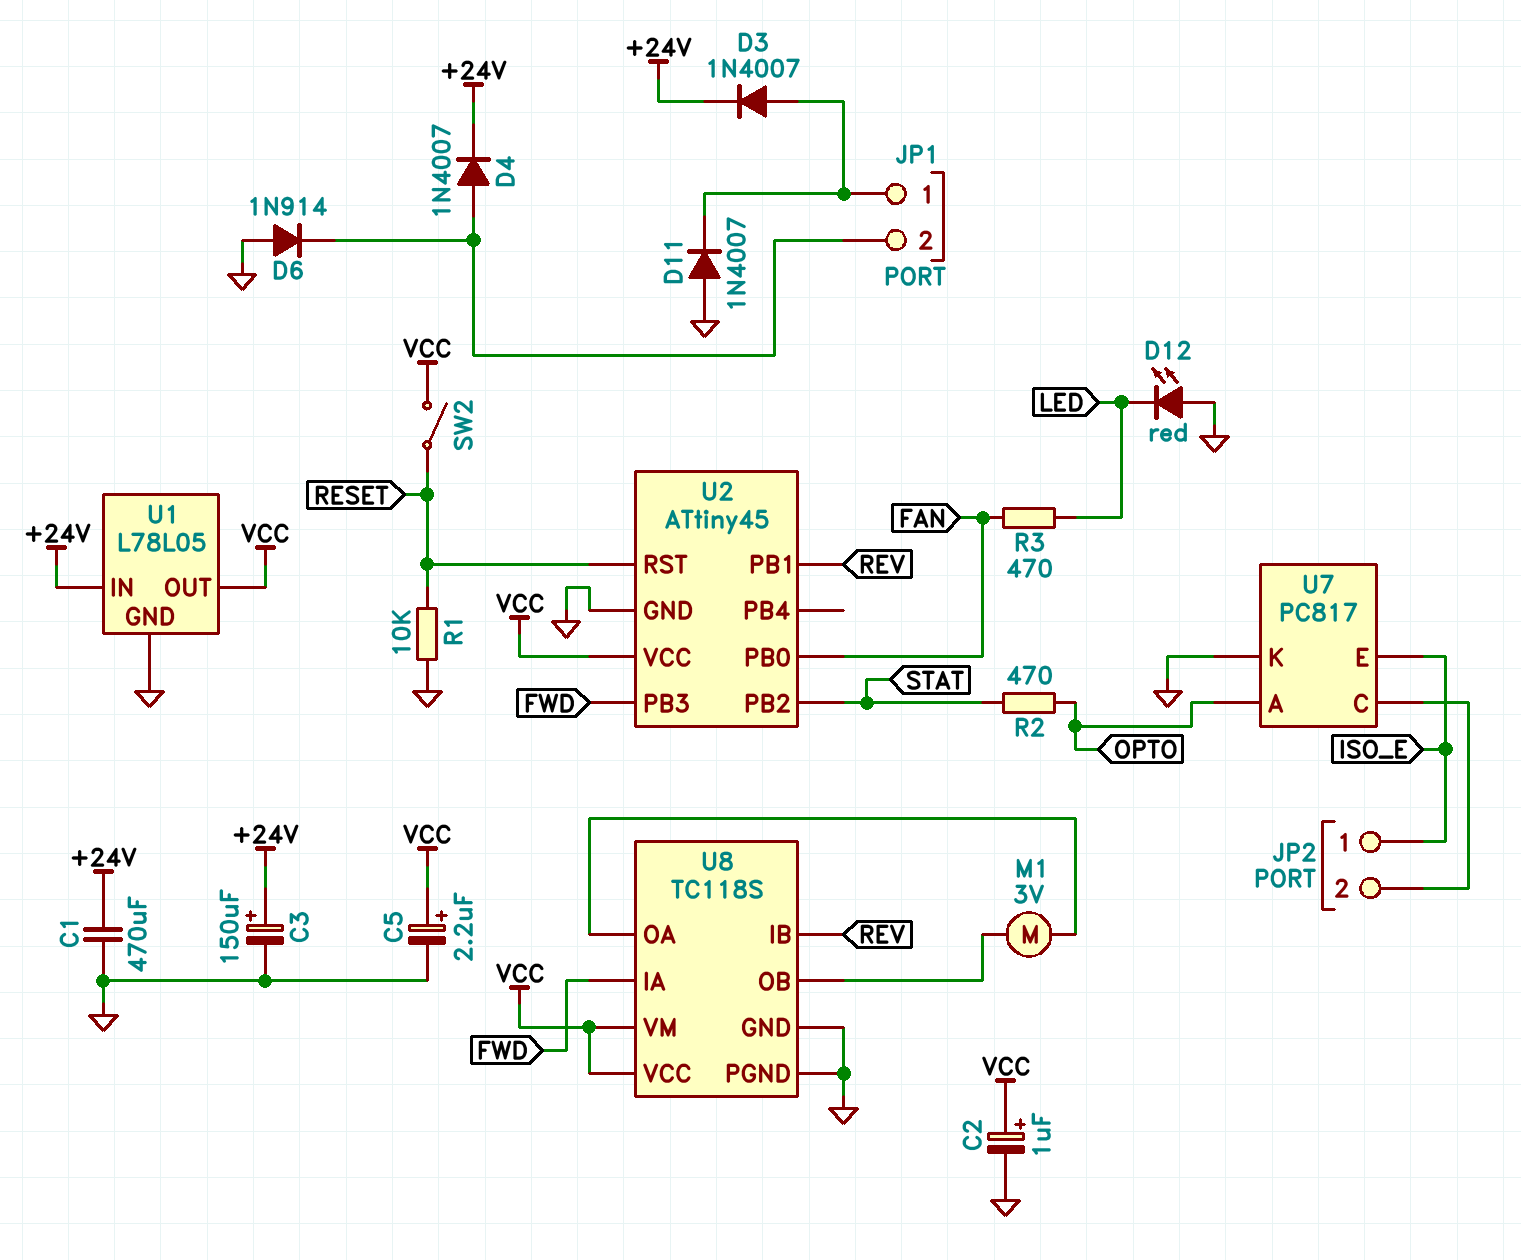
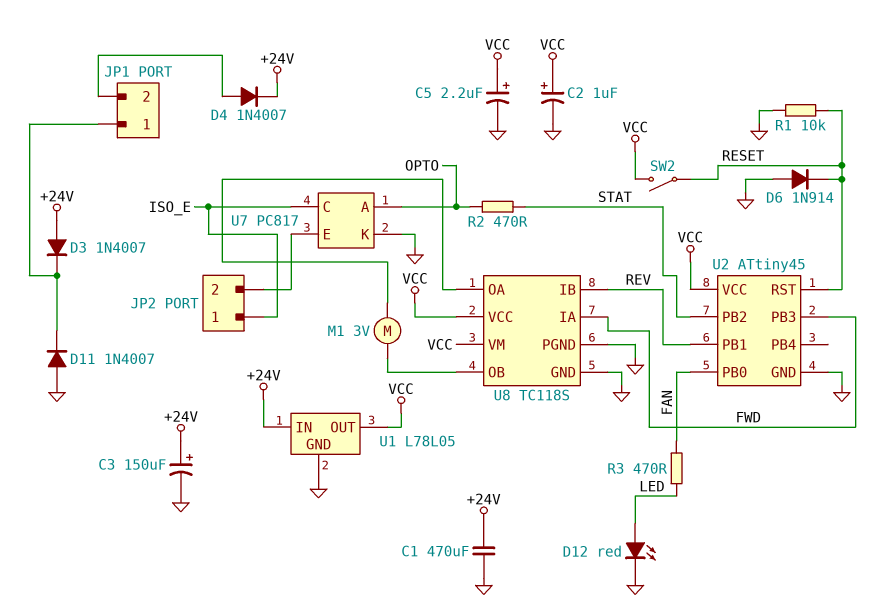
D3: diode 1N4007 (A JP1/1, K +24V) -> diode 1N4007 (A +24V, K JP1/1)
D6: diode 1N914 (A GND, K JP1/2) -> diode 1N914 (A GND, K RESET)
D12: LED red (A GND, K LED) -> LED red (A LED, K GND)
U7 pin C: JP2/2 -> ISO_E
U7 pin E: ISO_E -> JP2/2

